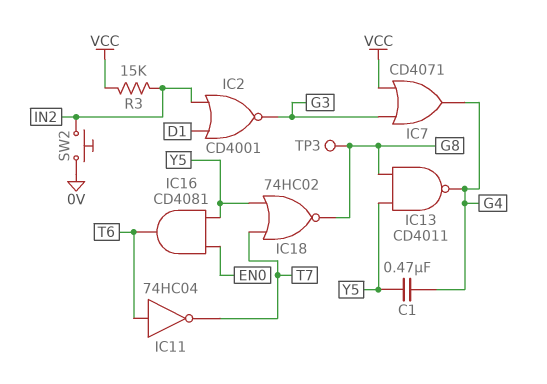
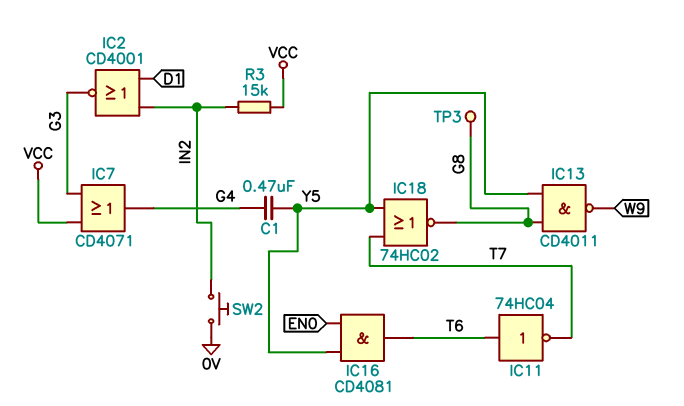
IC13: NAND CD4011 (in G8, in Y5, out G4) -> NAND CD4011 (in G8, in Y5, out W9)

